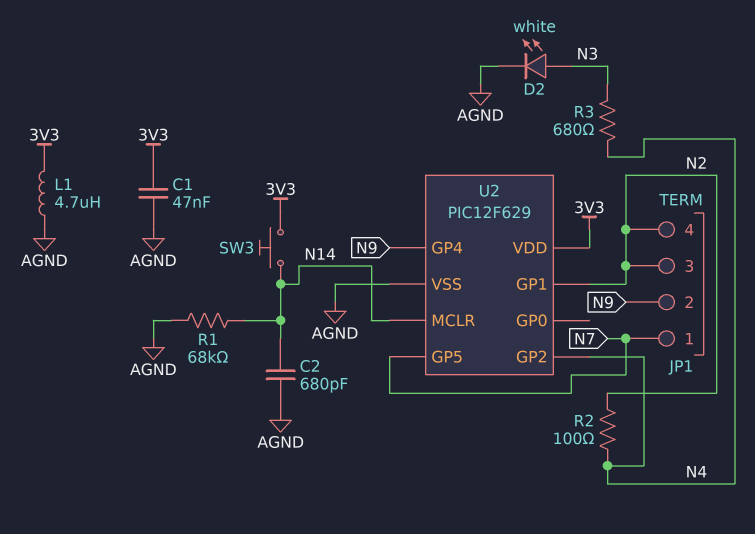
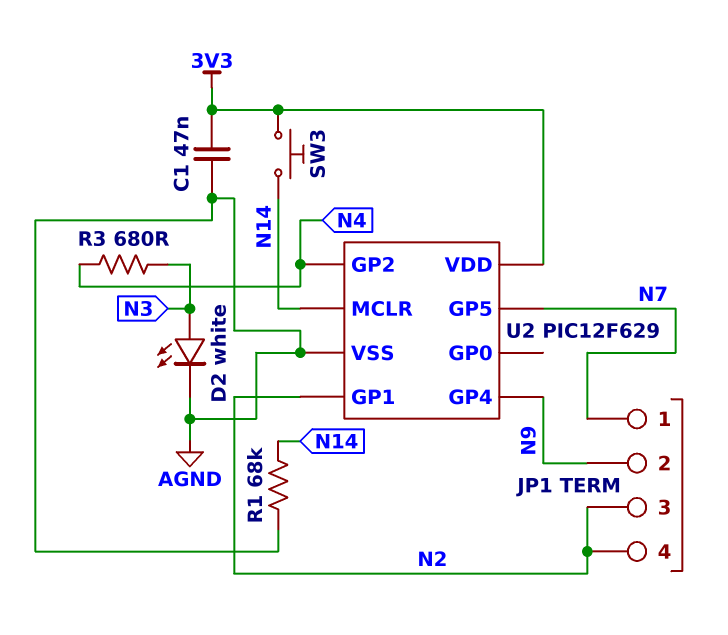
C2: 680pF (AGND, N14) -> none
L1: 4.7uH (3V3, AGND) -> none
R2: 100 (N2, N4) -> none

